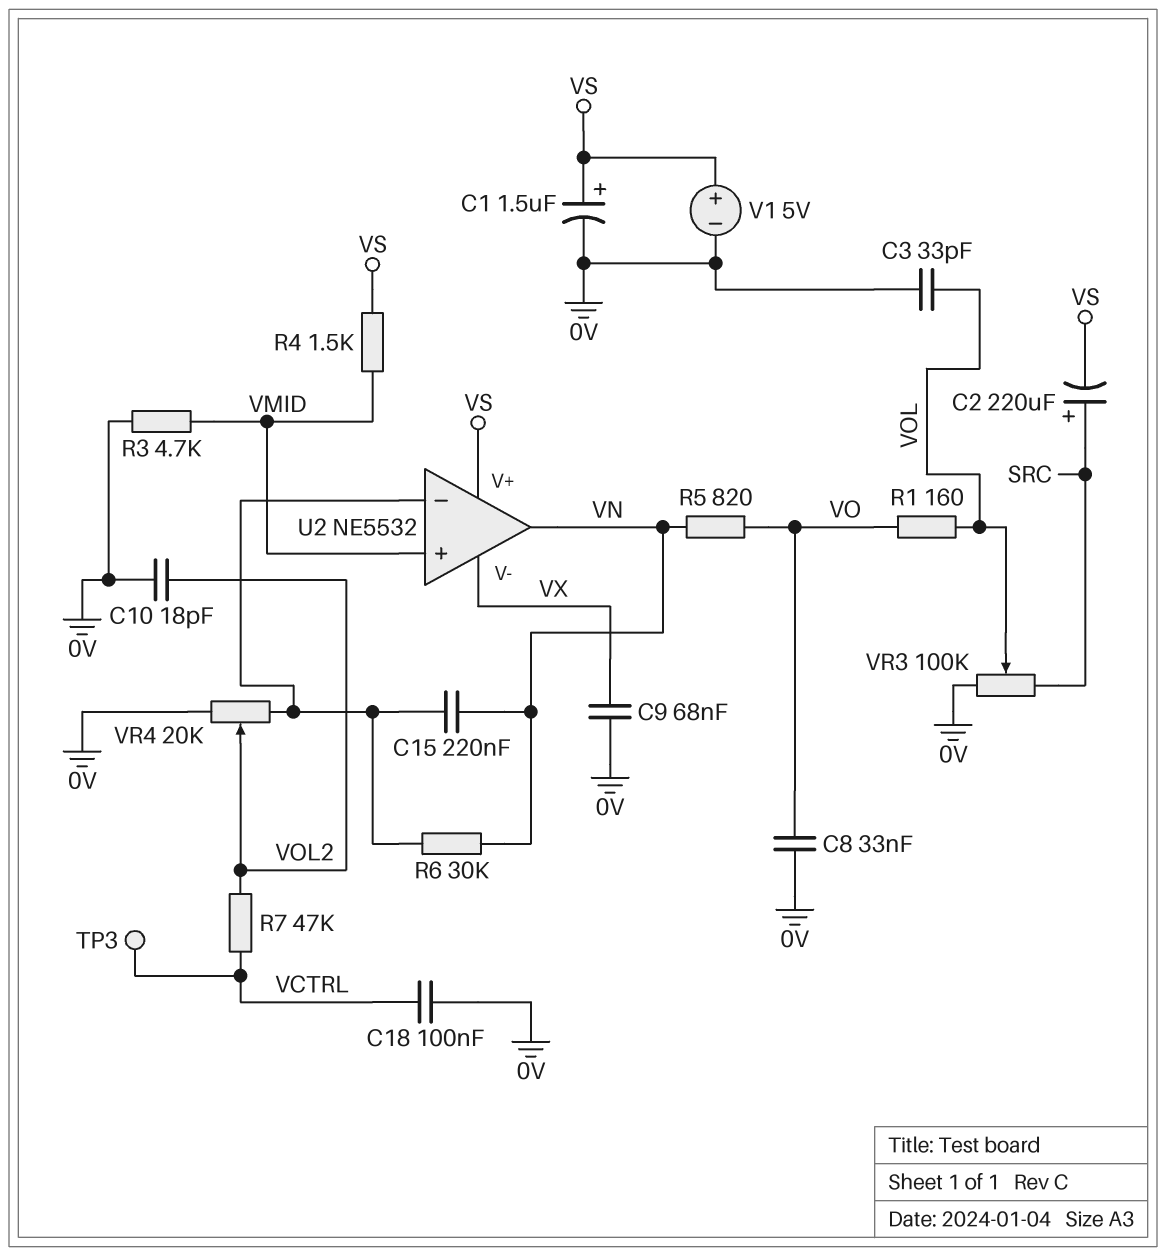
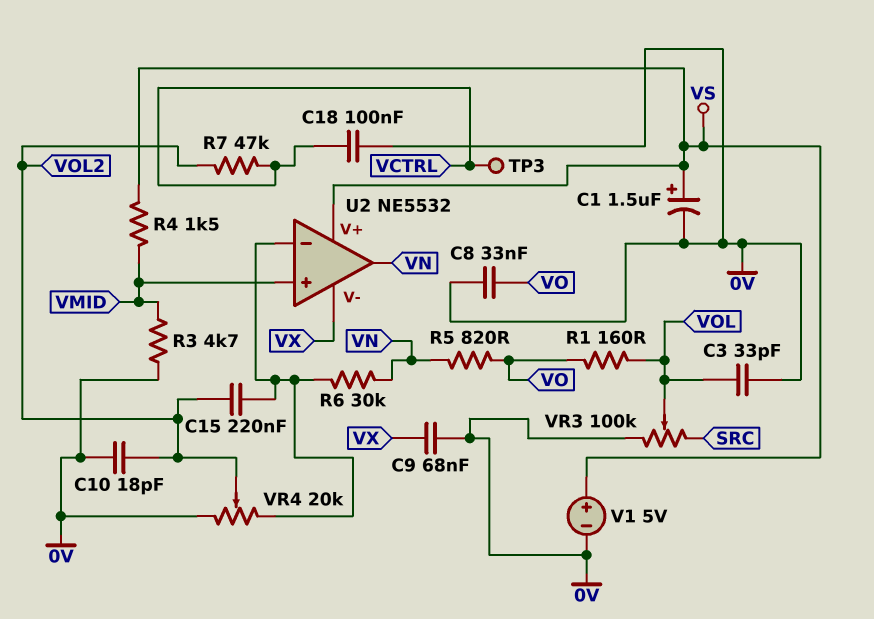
C2: 220uF (plus SRC, minus VS) -> none
C15: 220nF (U2/in-, VN) -> 220nF (U2/in-, VOL2)

